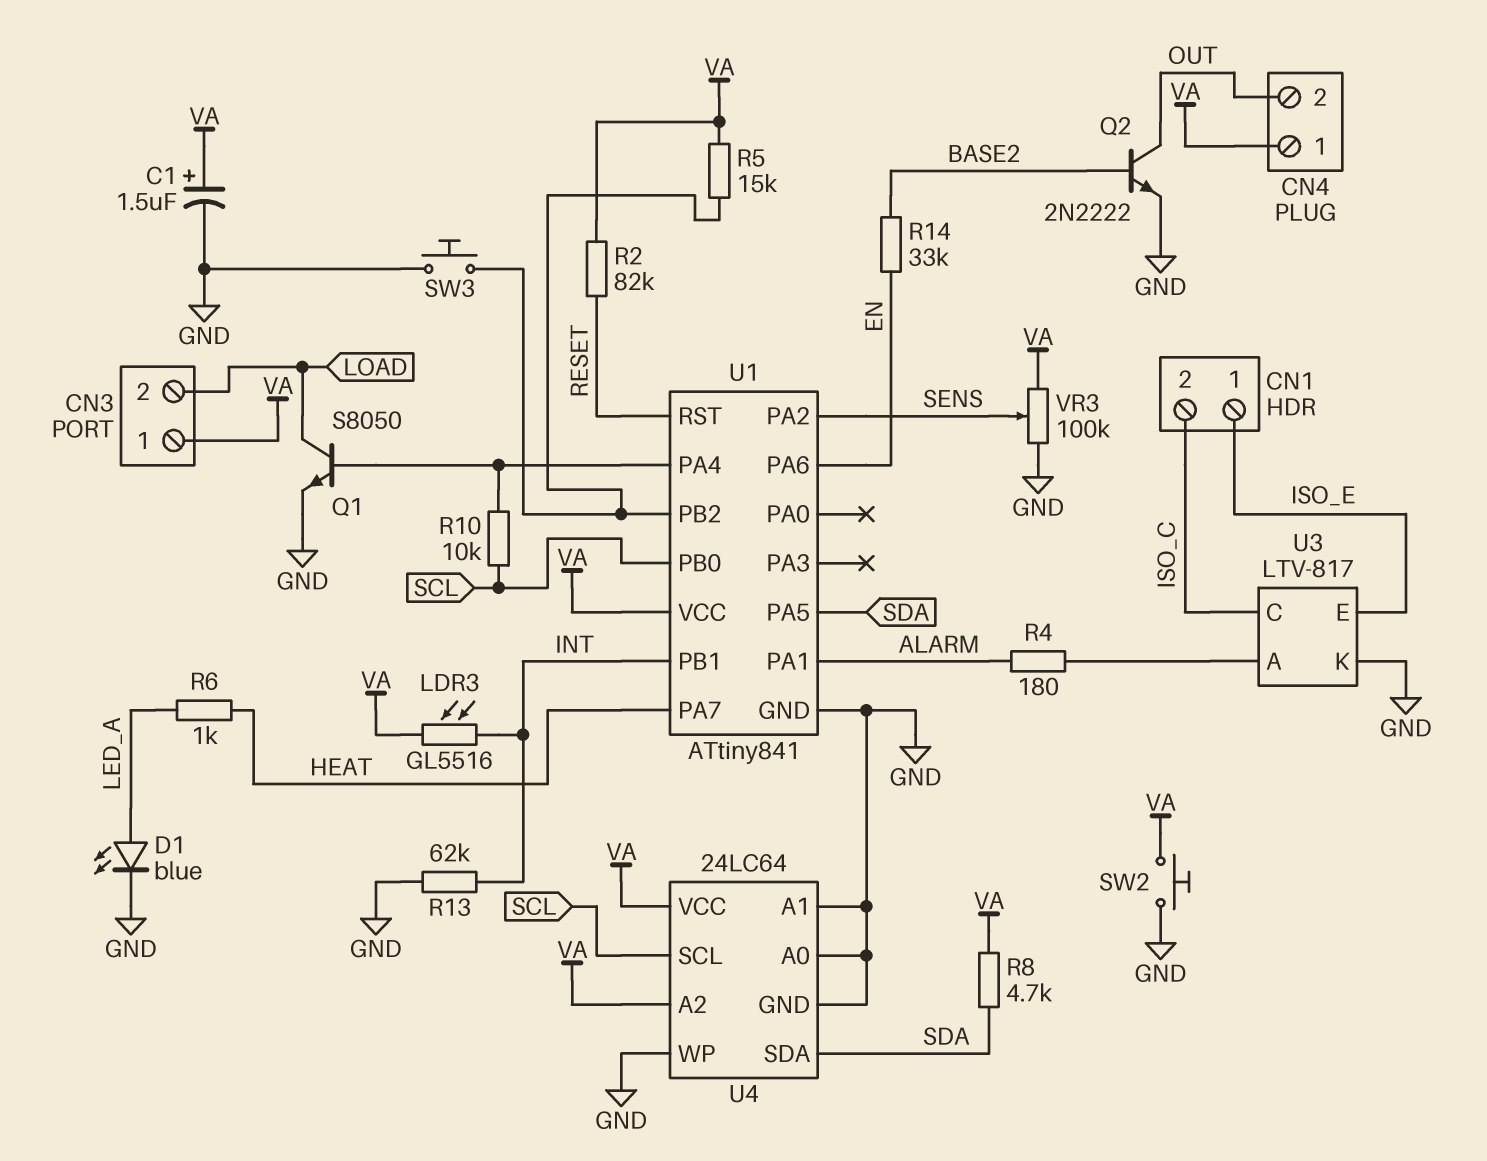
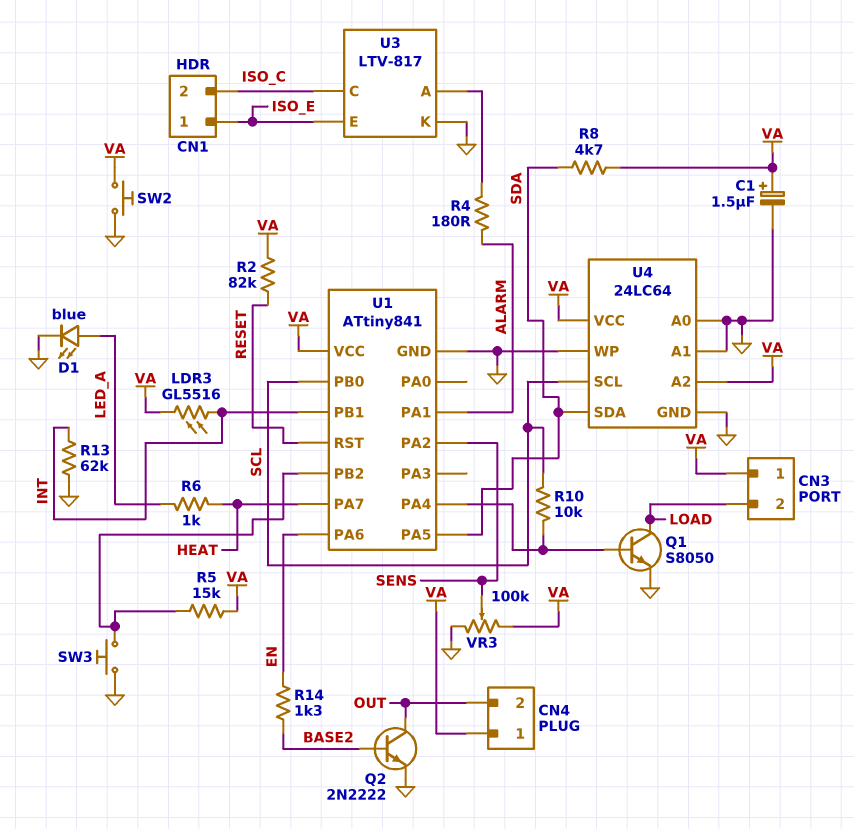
R14: 33k (BASE2, EN) -> 1.3k (BASE2, EN)

